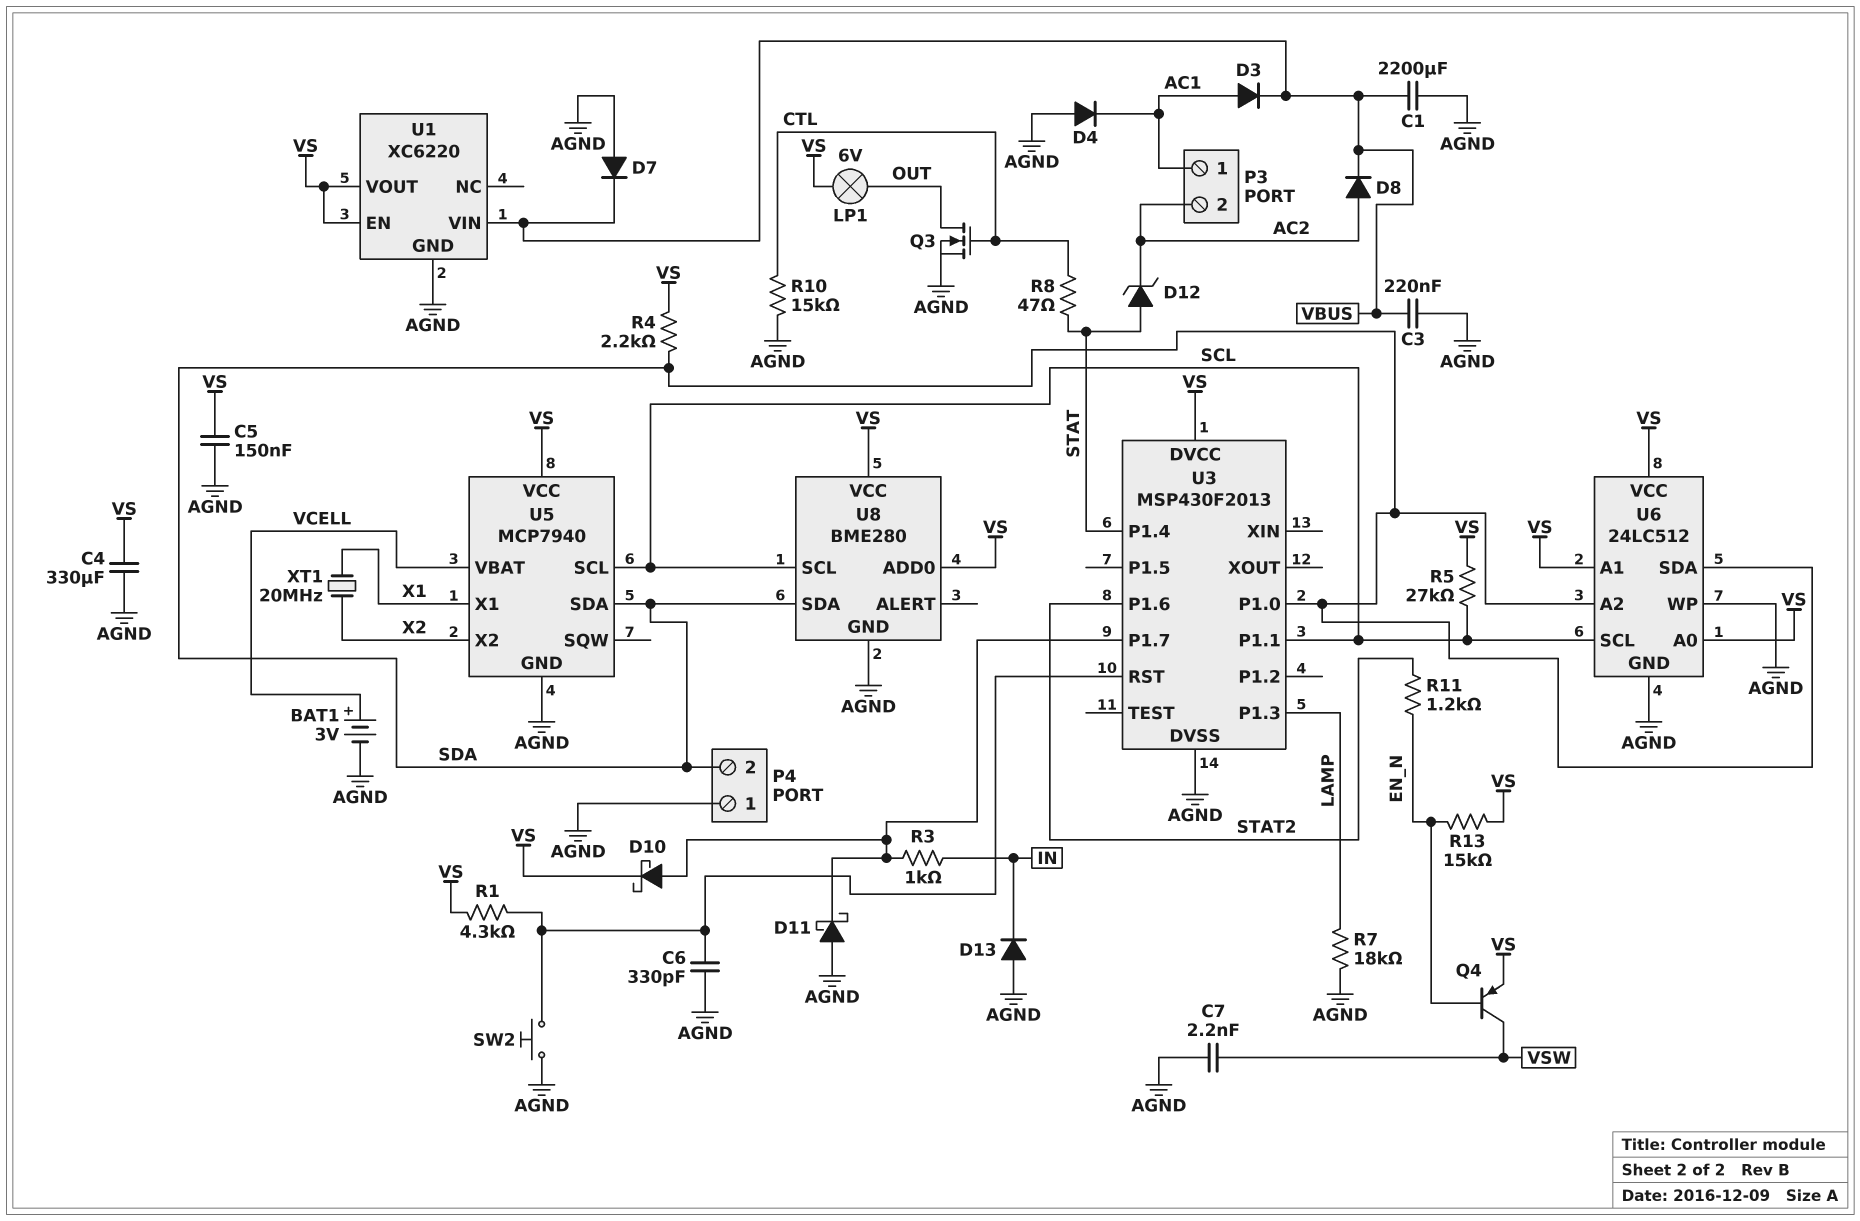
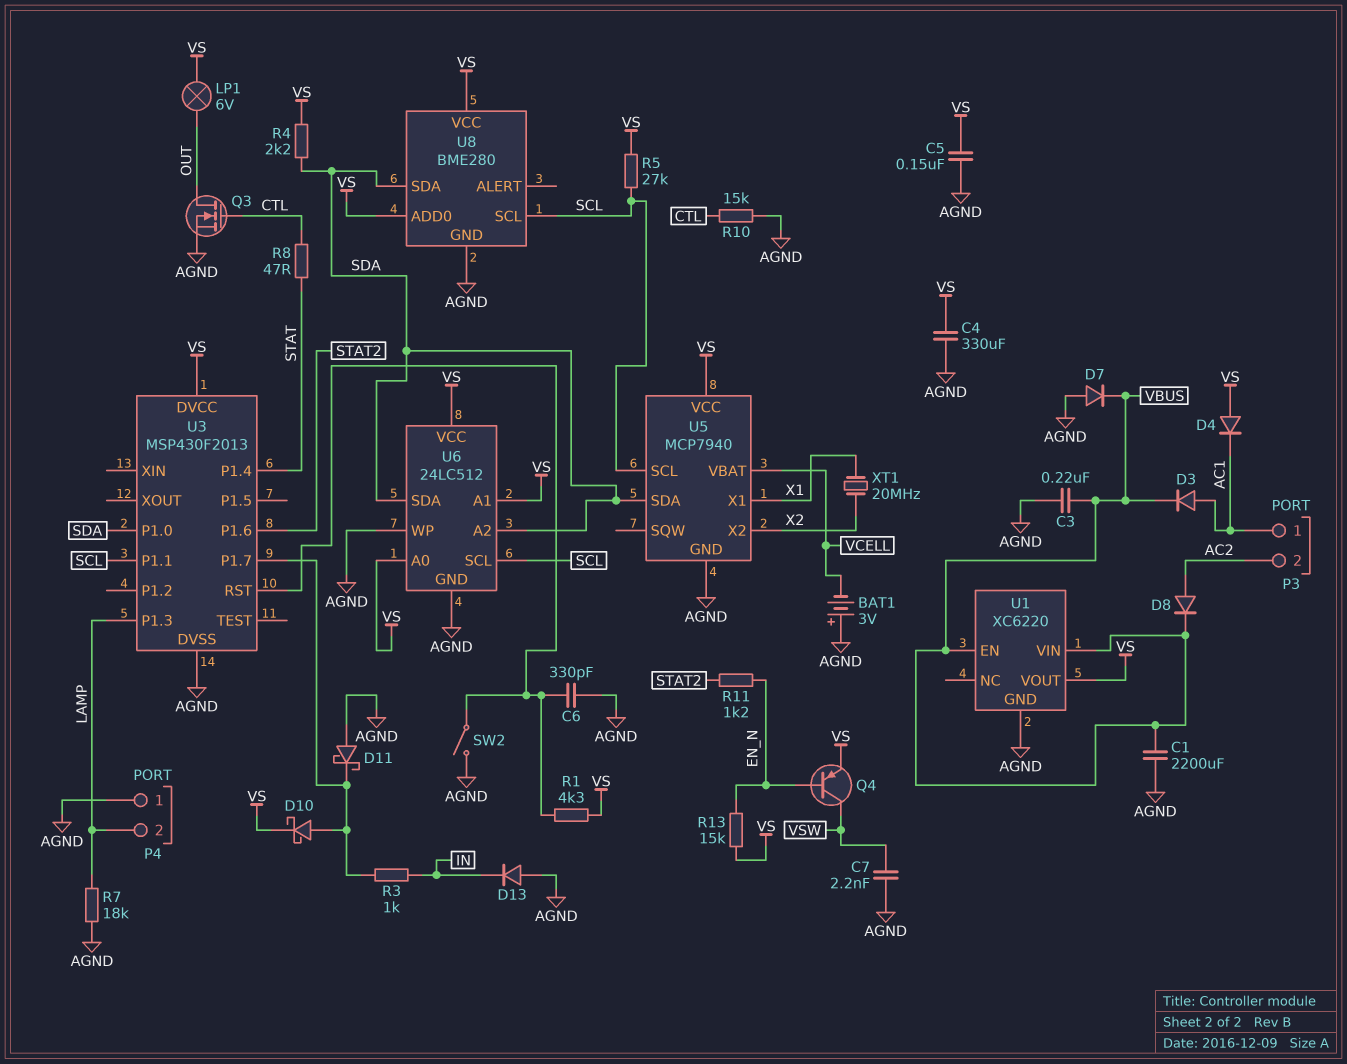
BAT1: 3V (plus VCELL, minus AGND) -> 3V (plus AGND, minus VCELL)
D4: diode (A AGND, K AC1) -> diode (A VS, K AC1)
D12: zener (A STAT, K AC2) -> none
P4 pin 2: SDA -> LAMP
SW2: button (AGND, U3/RST) -> switch (AGND, U3/RST)
U1 pin EN: VS -> VBUS

